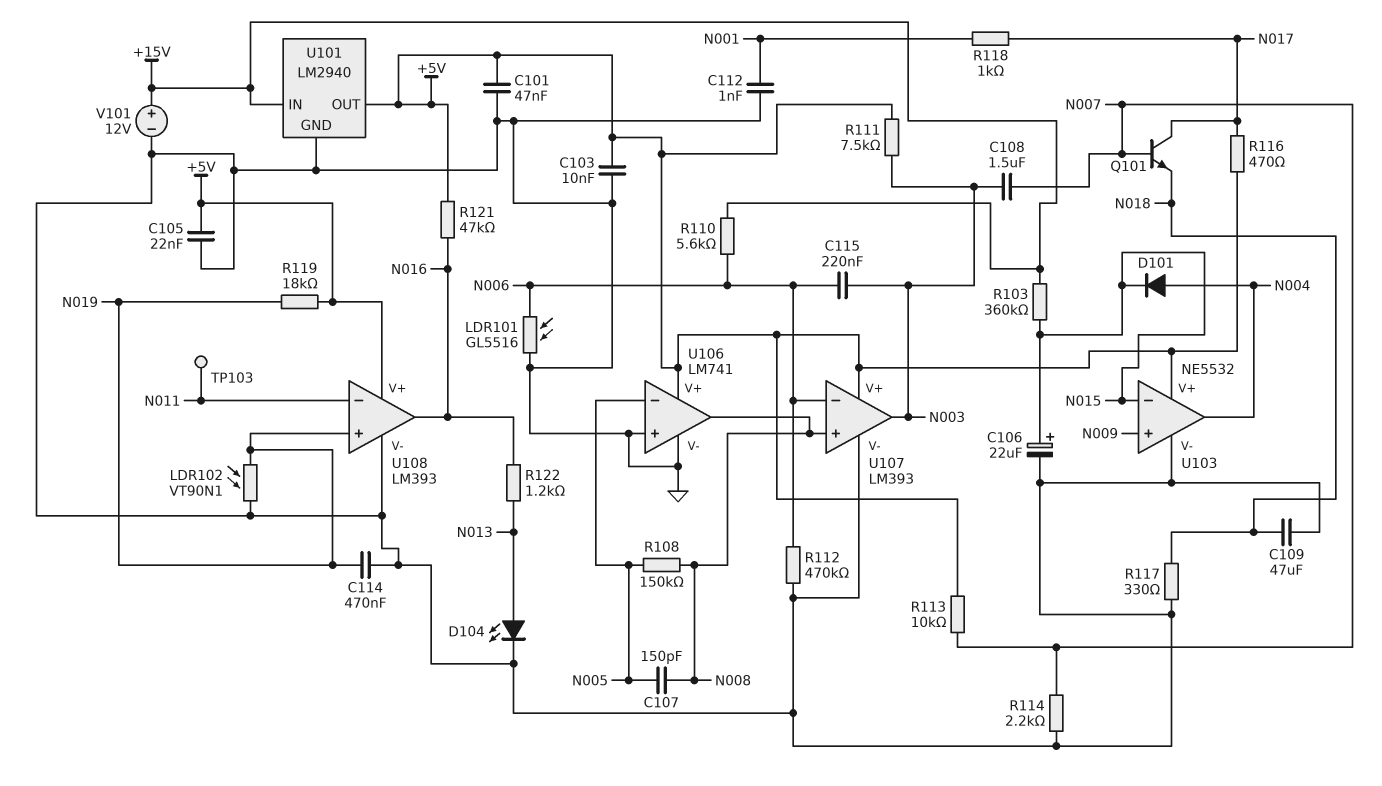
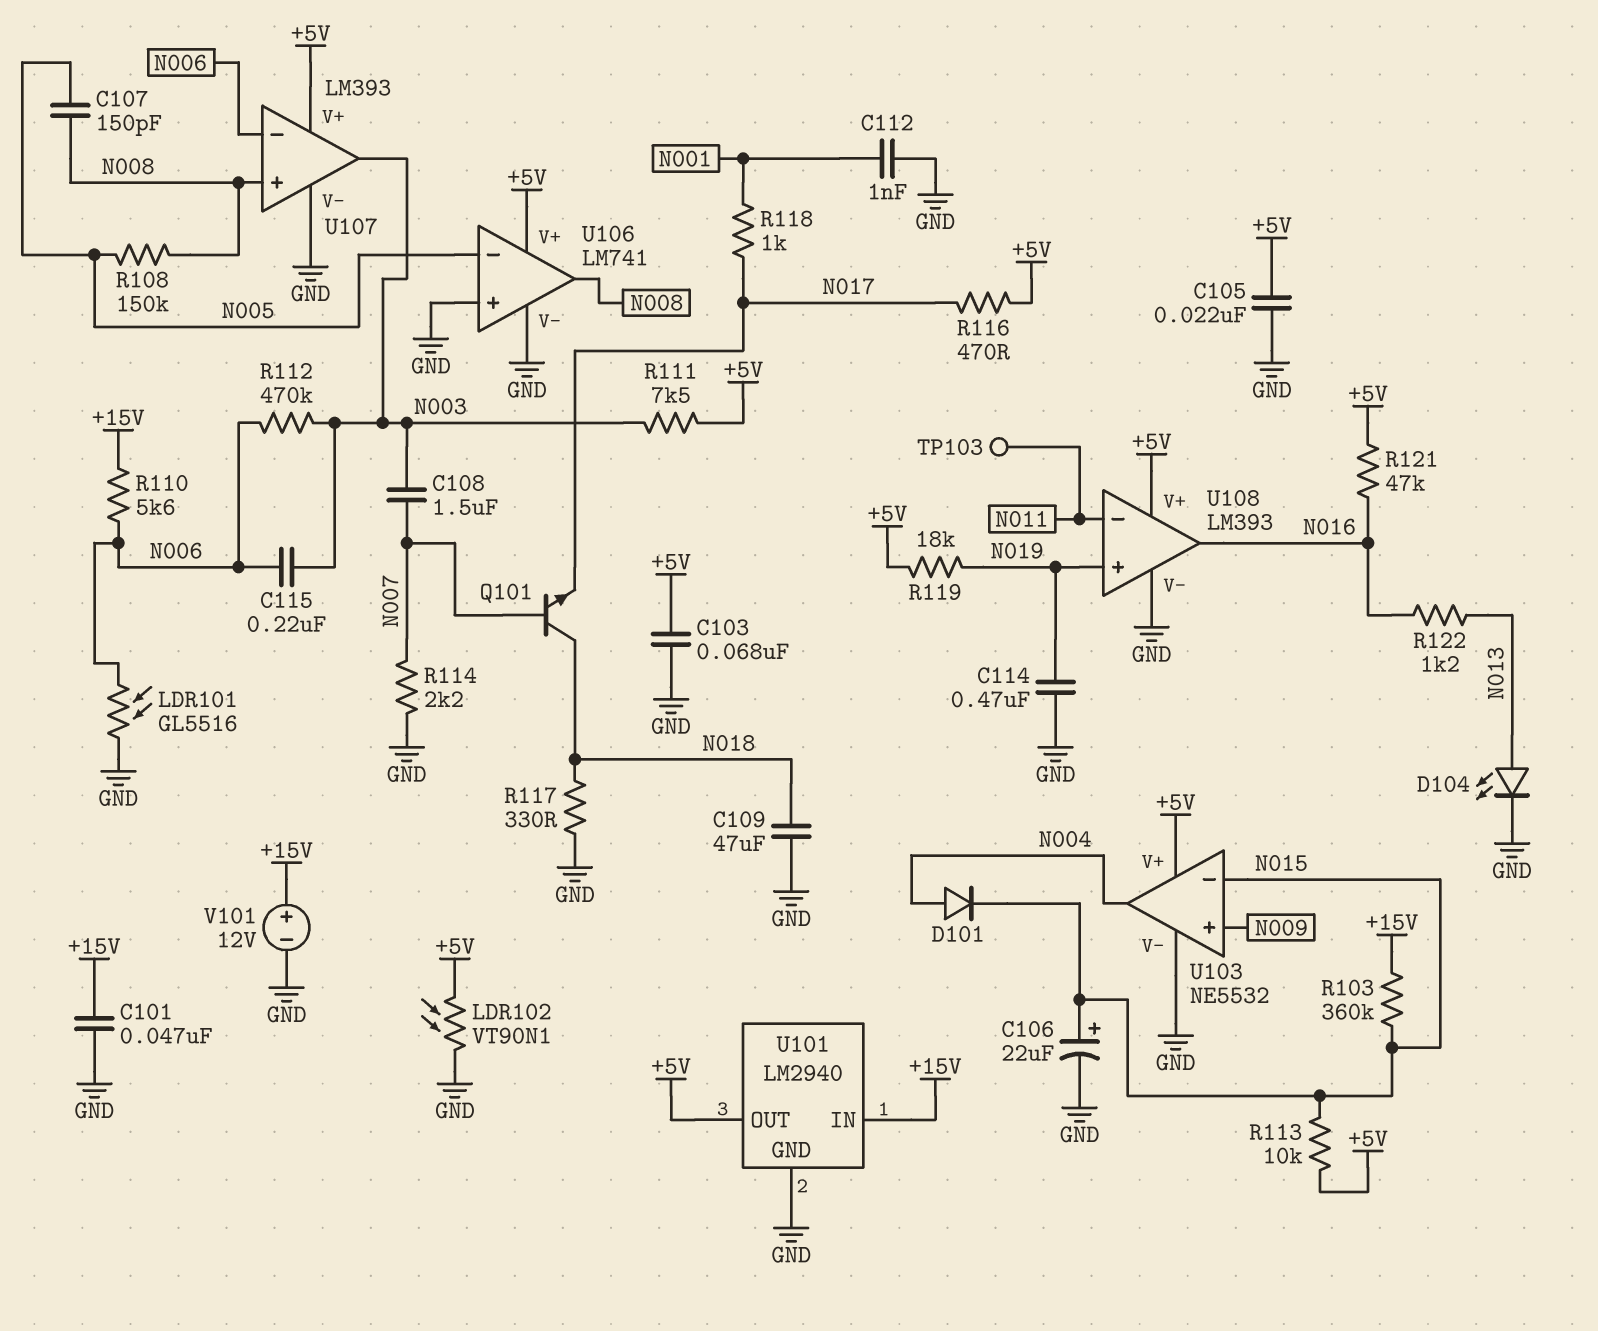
C101: 47nF (+5V, GND) -> 47nF (+15V, GND)
C103: 10nF (+5V, GND) -> 68nF (+5V, GND)
LDR102: VT90N1 (GND, N019) -> VT90N1 (+5V, GND)
Q101: NPN (B N007, C N017, E N018) -> NPN (B N007, C N018, E N017)
R112: 470k (GND, N006) -> 470k (N003, N006)
R113: 10k (+5V, N007) -> 10k (+5V, N015)

